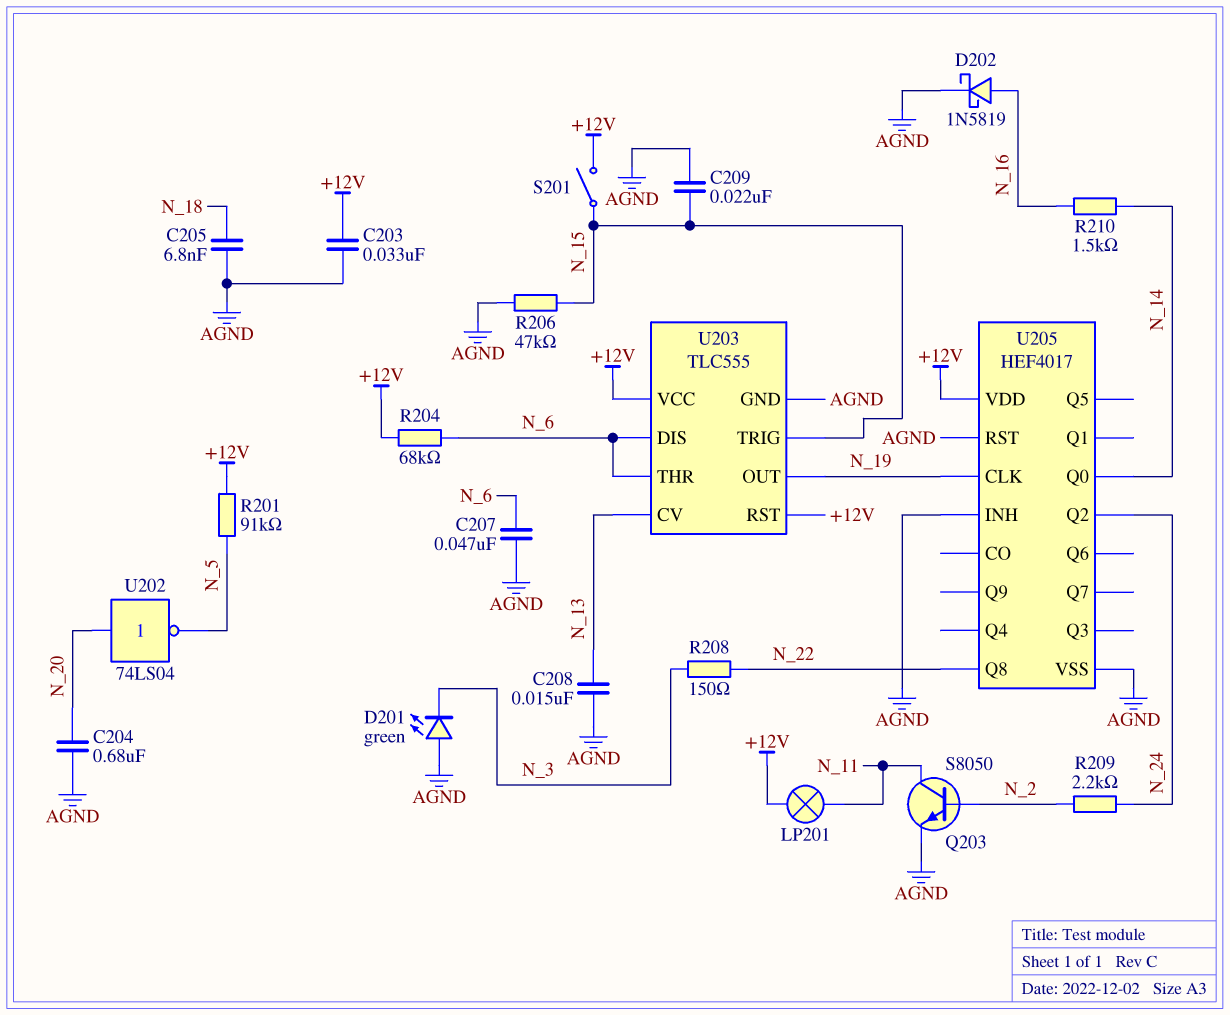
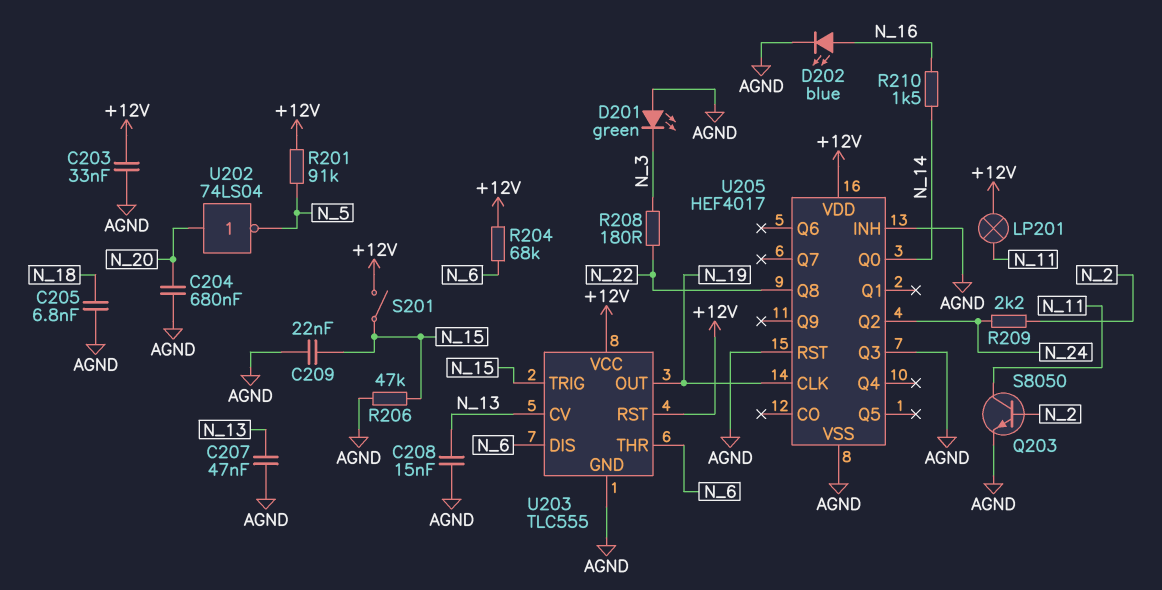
C207: 47nF (AGND, N_6) -> 47nF (AGND, N_13)
D202: schottky 1N5819 (A N_16, K AGND) -> LED blue (A N_16, K AGND)
R208: 150 (N_3, N_22) -> 180 (N_3, N_22)
U205 pin Q3: none -> AGND

